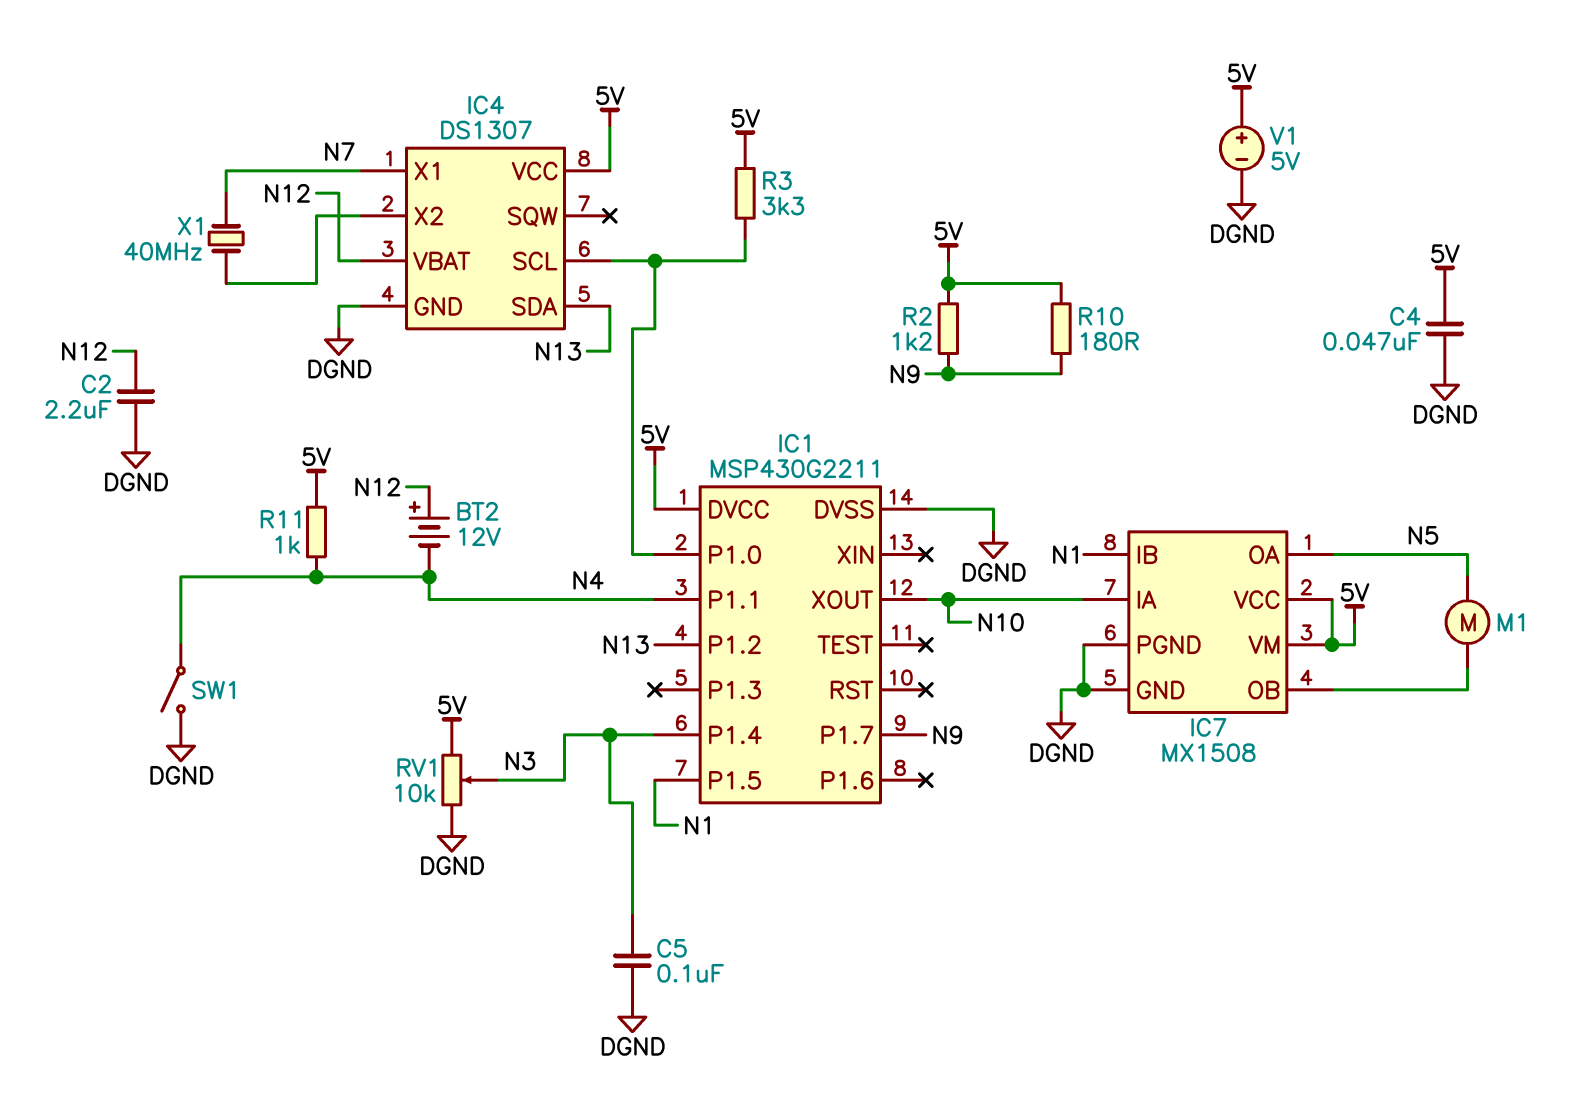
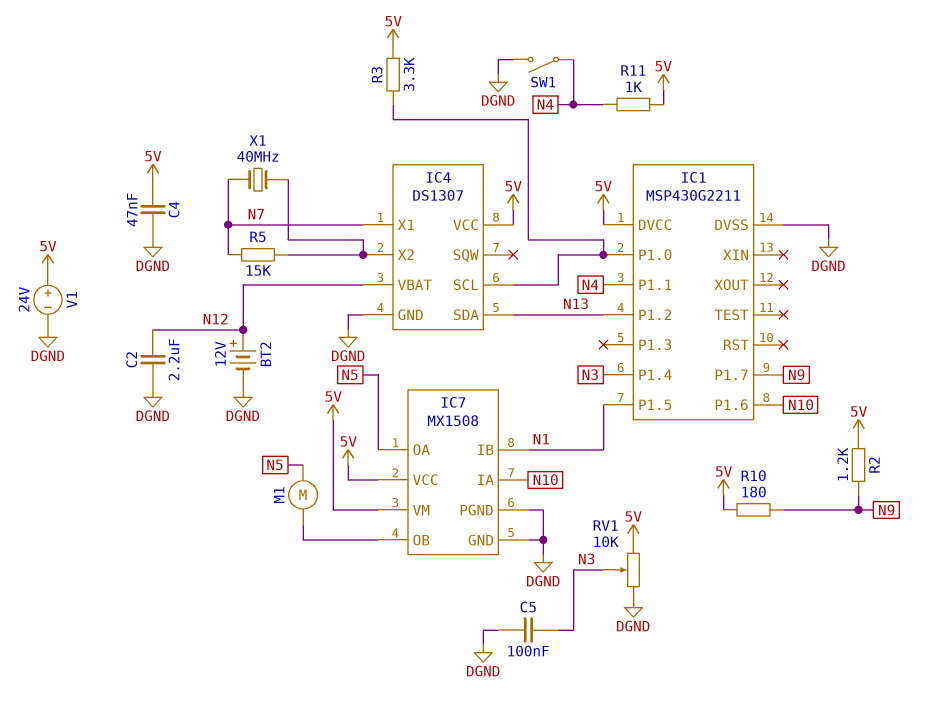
BT2: 12V (plus N12, minus N4) -> 12V (plus N12, minus DGND)
IC1 pin P1.6: none -> N10
IC1 pin XOUT: N10 -> none
R5: none -> 15k (IC4/X2, N7)
V1: 5V (plus 5V, minus DGND) -> 24V (plus 5V, minus DGND)

